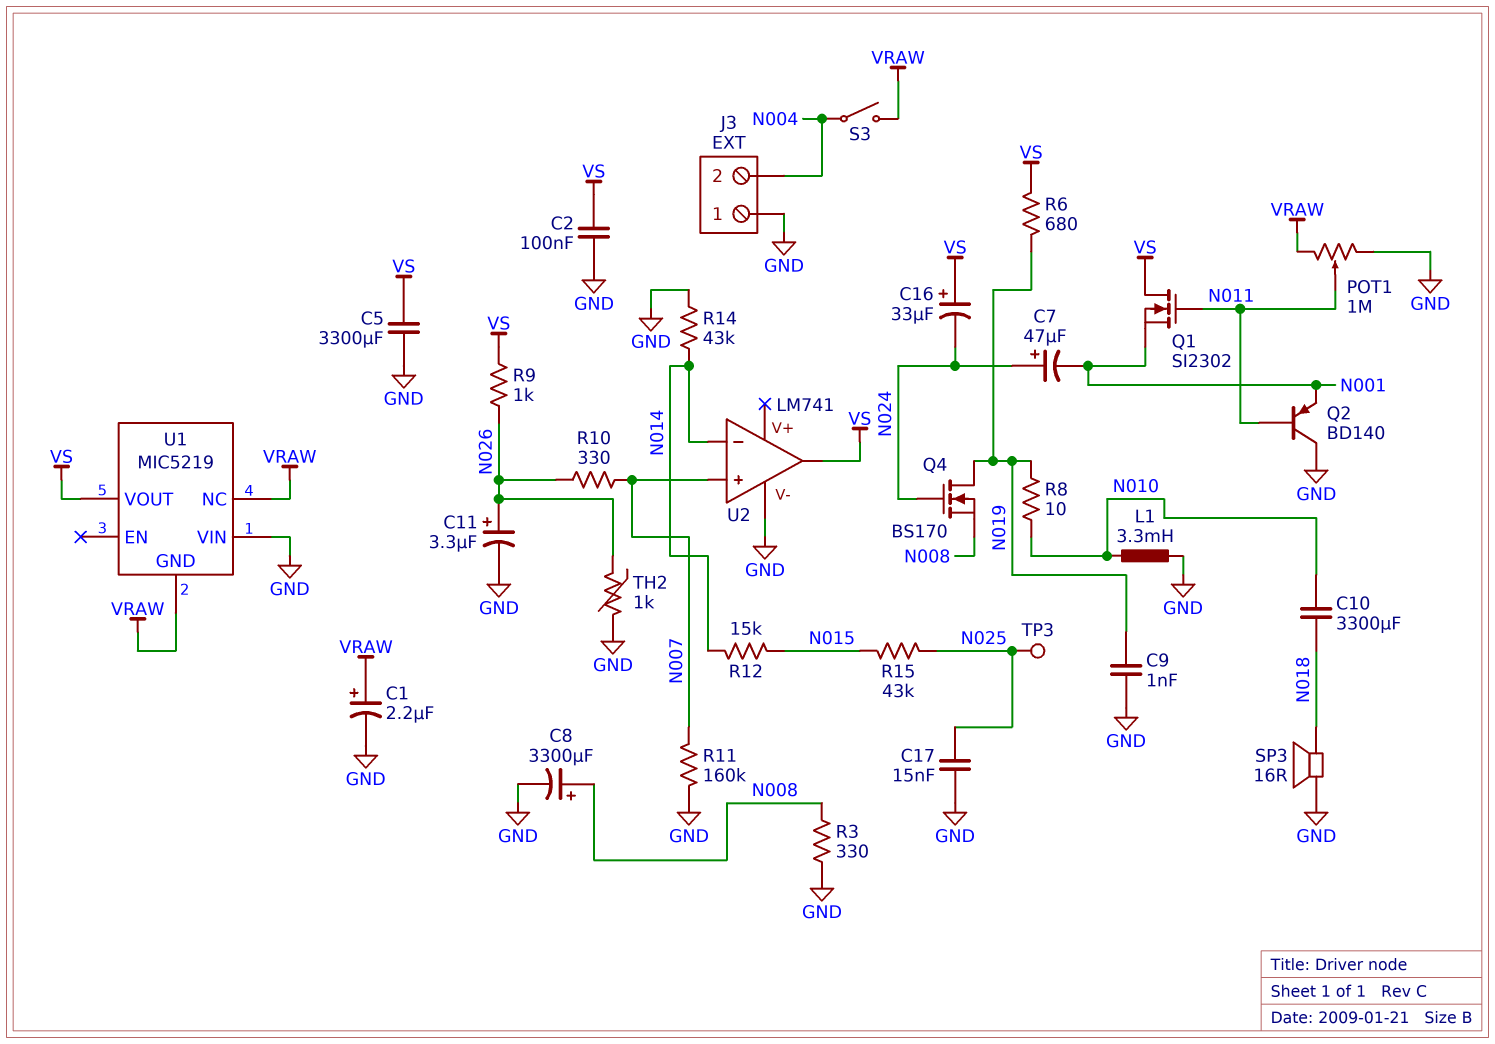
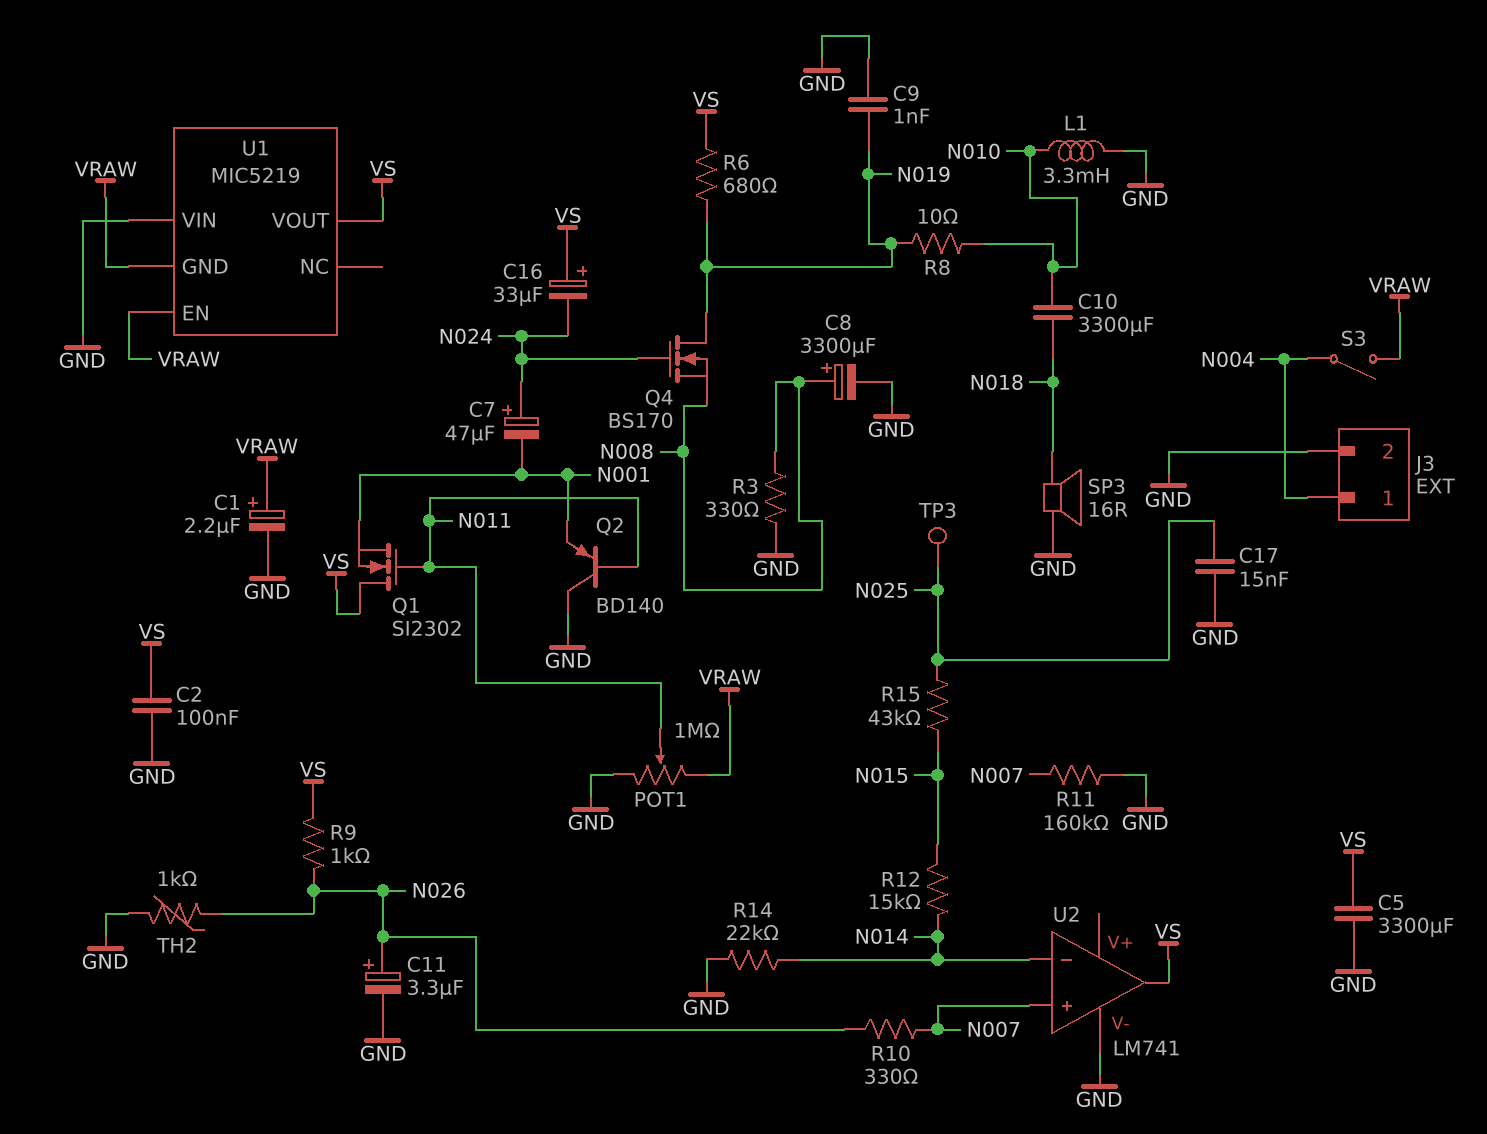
J3 pin 1: GND -> N004
J3 pin 2: N004 -> GND
R14: 43k (GND, N014) -> 22k (GND, N014)
U1 pin EN: none -> VRAW
U1 pin NC: VRAW -> none

